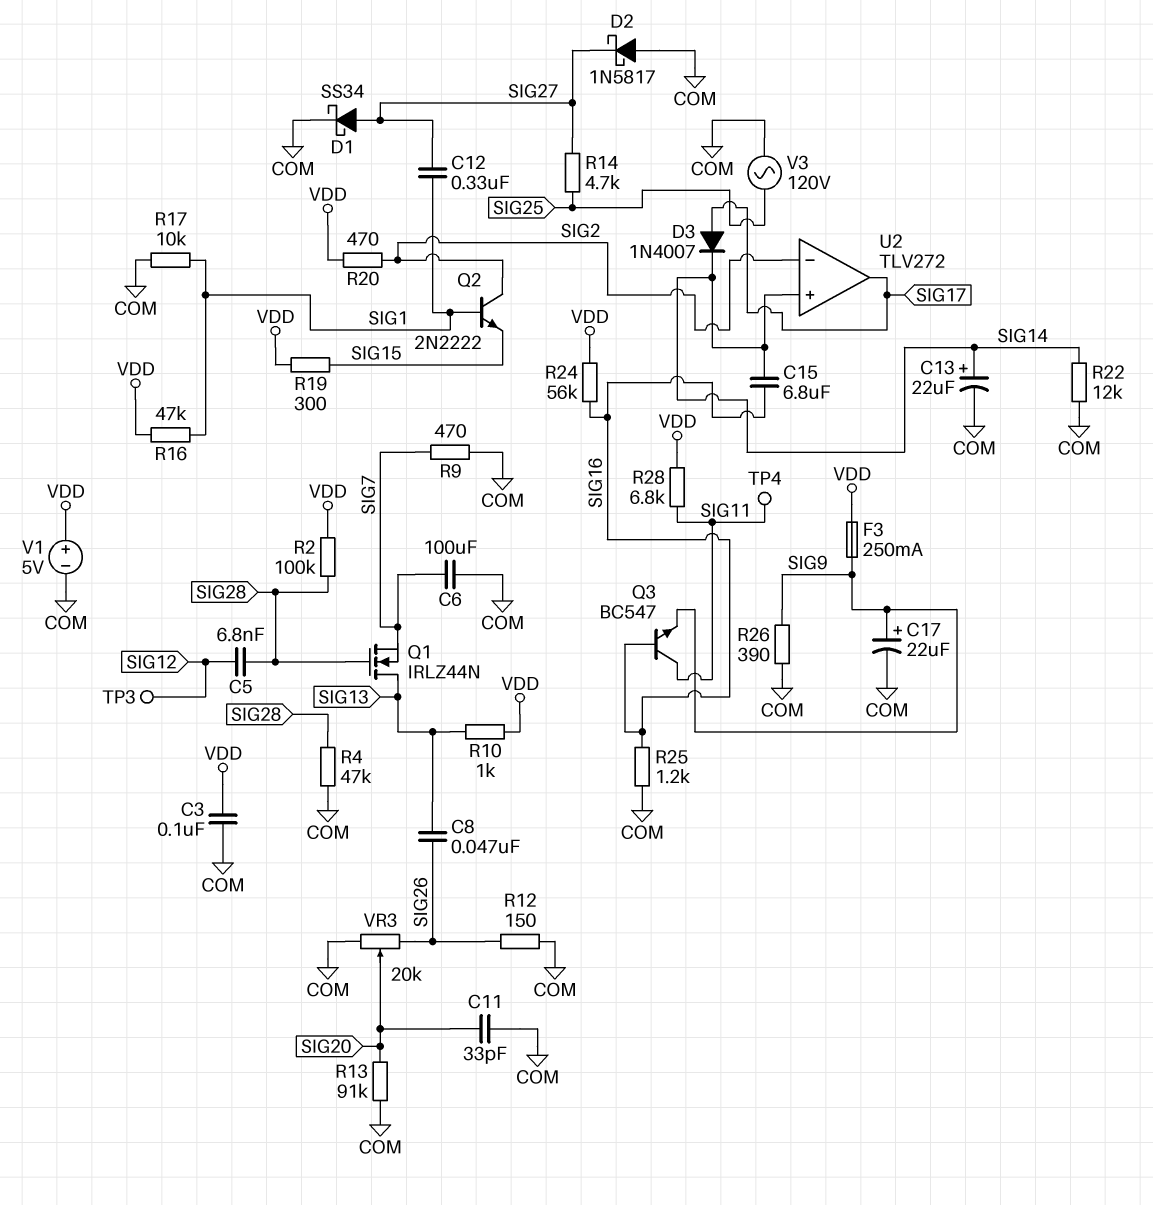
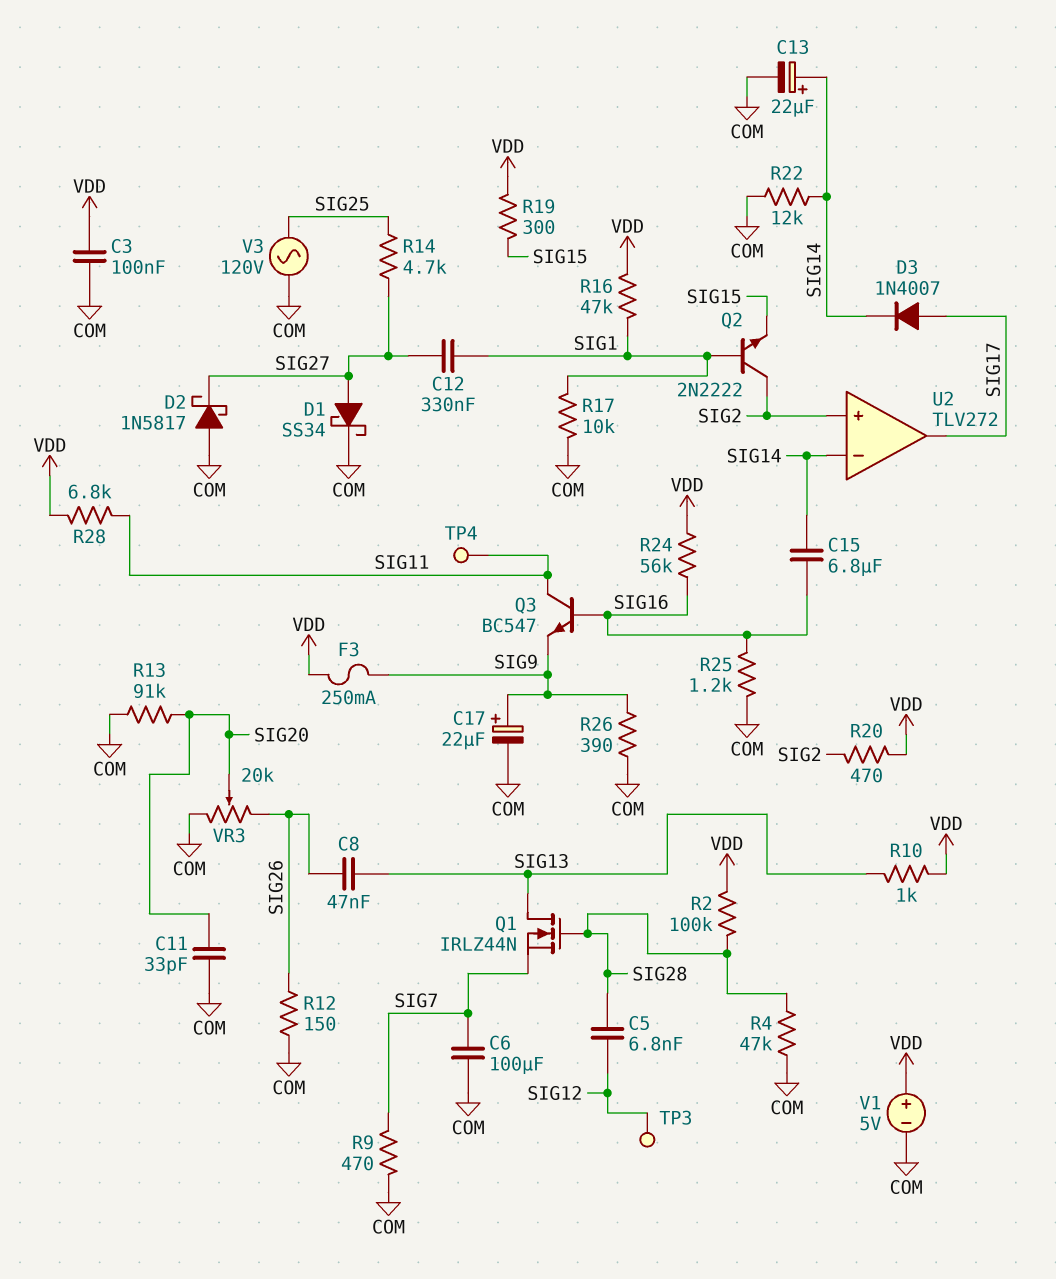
U2 pin in+: SIG14 -> SIG2
U2 pin in-: SIG2 -> SIG14

